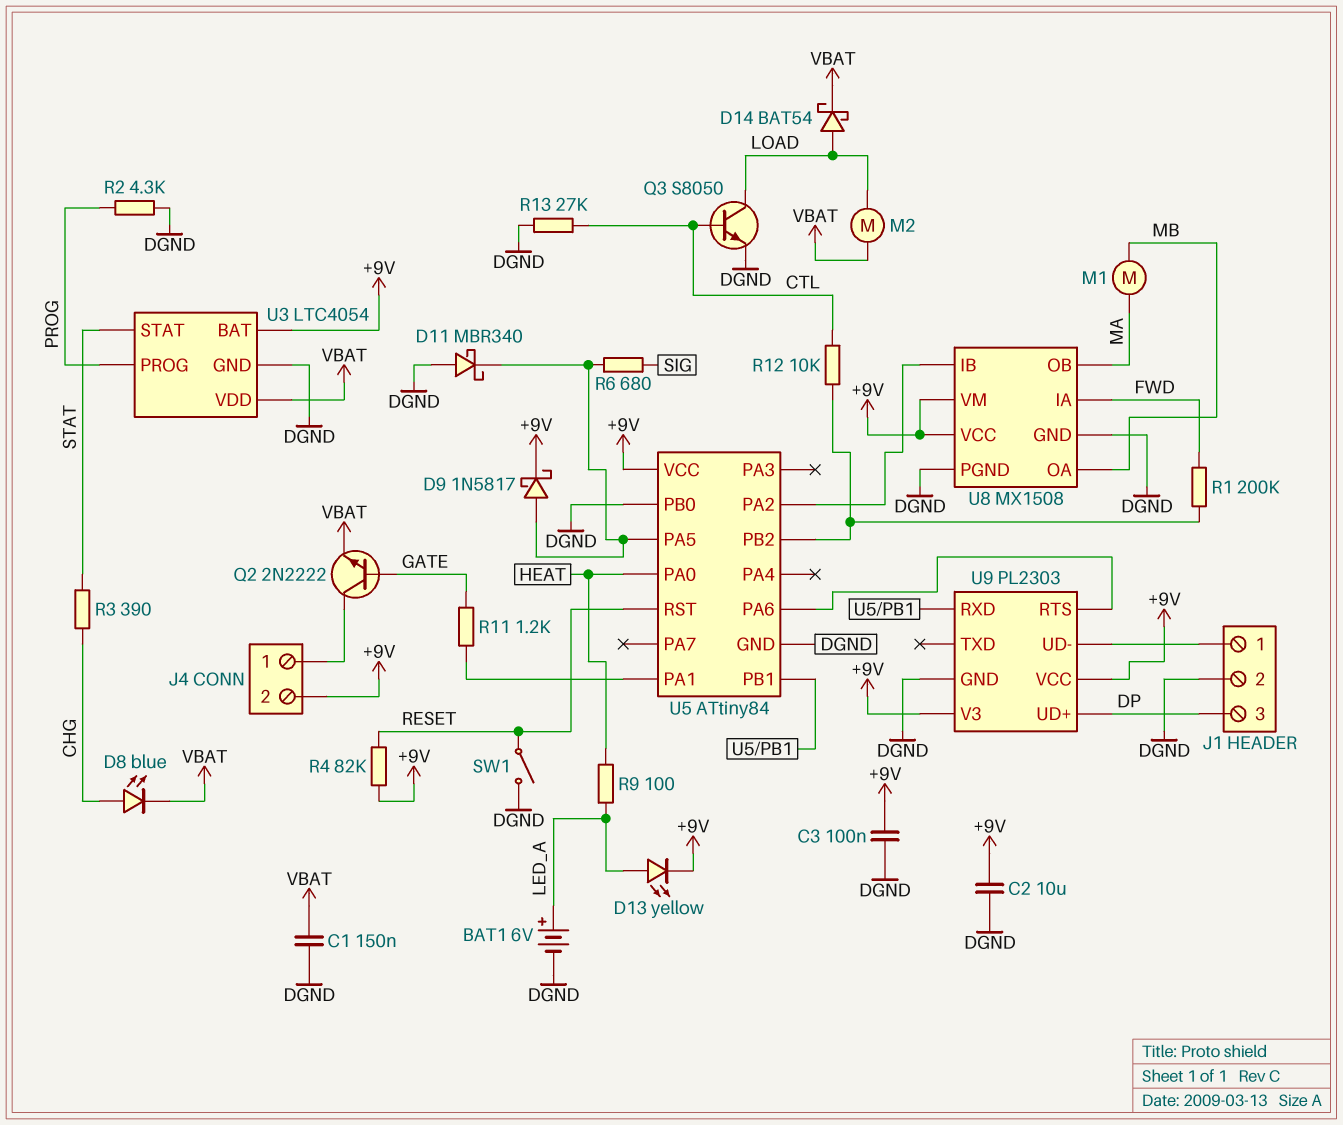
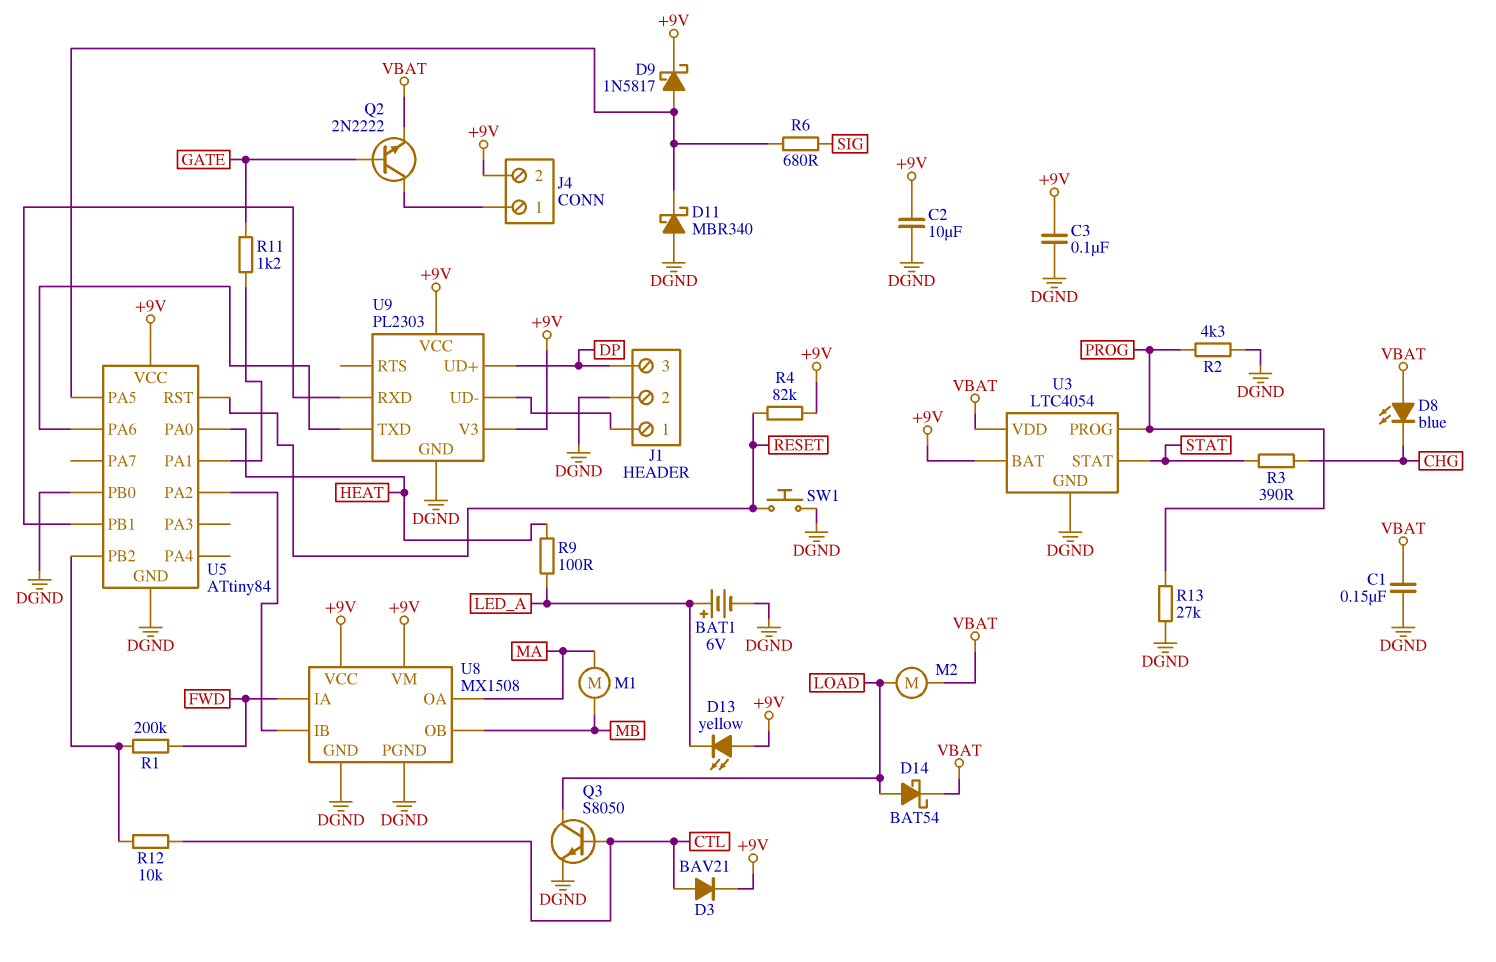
D3: none -> diode BAV21 (A CTL, K +9V)
D8: LED blue (A CHG, K VBAT) -> LED blue (A VBAT, K CHG)
D13: LED yellow (A LED_A, K +9V) -> LED yellow (A +9V, K LED_A)
R13: 27k (CTL, DGND) -> 27k (DGND, PROG)
SW1: switch (DGND, RESET) -> button (DGND, RESET)
U8 pin OA: MB -> MA
U8 pin OB: MA -> MB
U9 pin RTS: U5/PA6 -> none
U9 pin TXD: none -> U5/PA6

